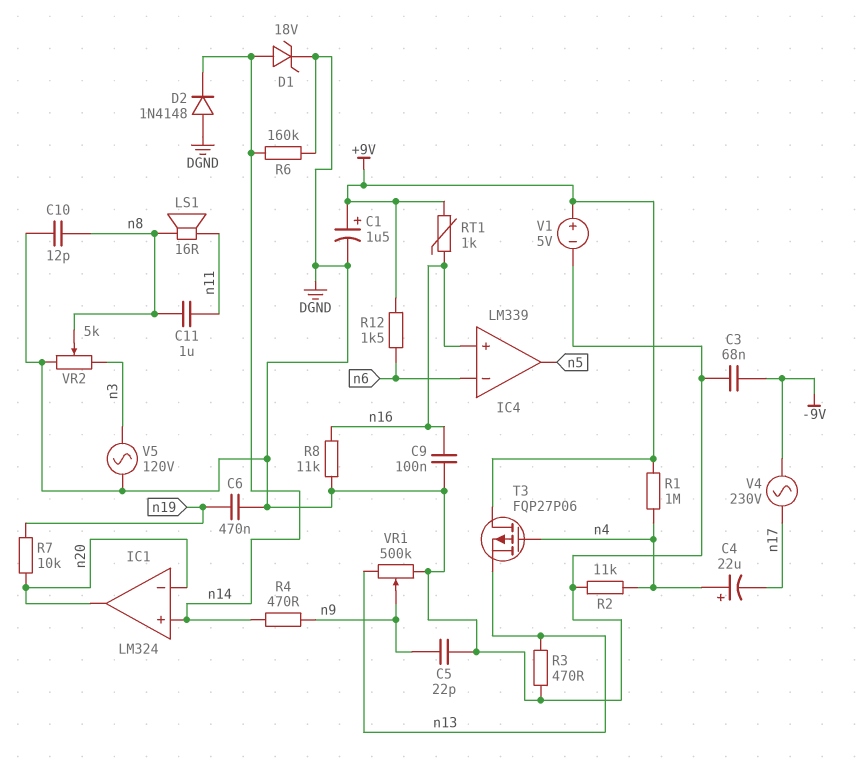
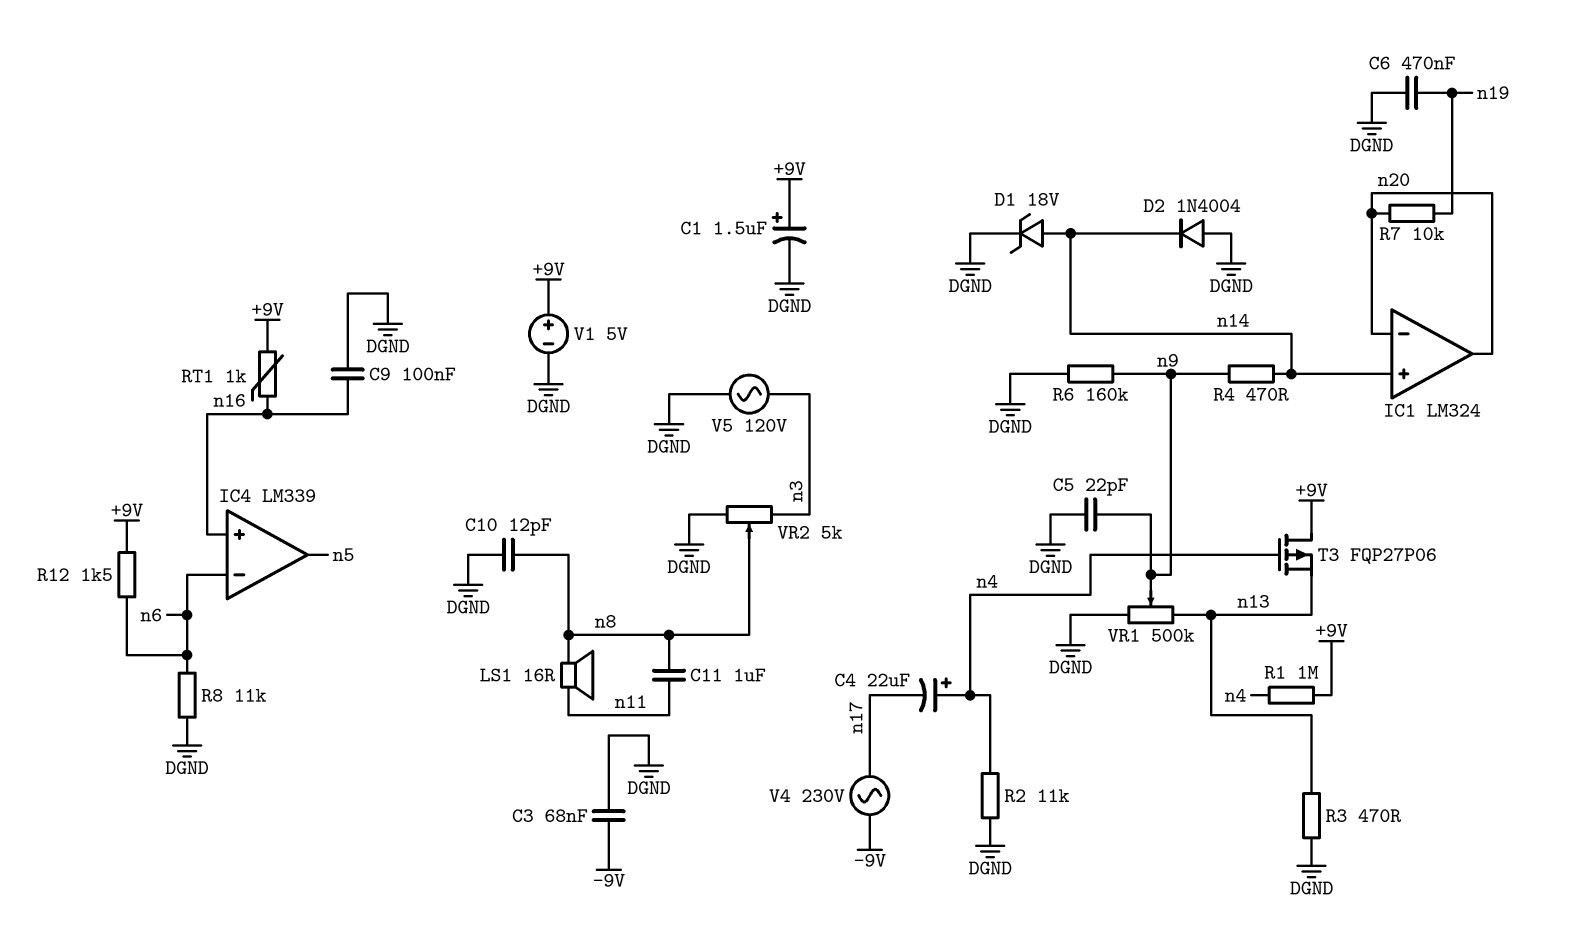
D2: diode 1N4148 (A DGND, K n14) -> diode 1N4004 (A DGND, K n14)
R6: 160k (DGND, n14) -> 160k (DGND, n9)
R8: 11k (DGND, n16) -> 11k (DGND, n6)

